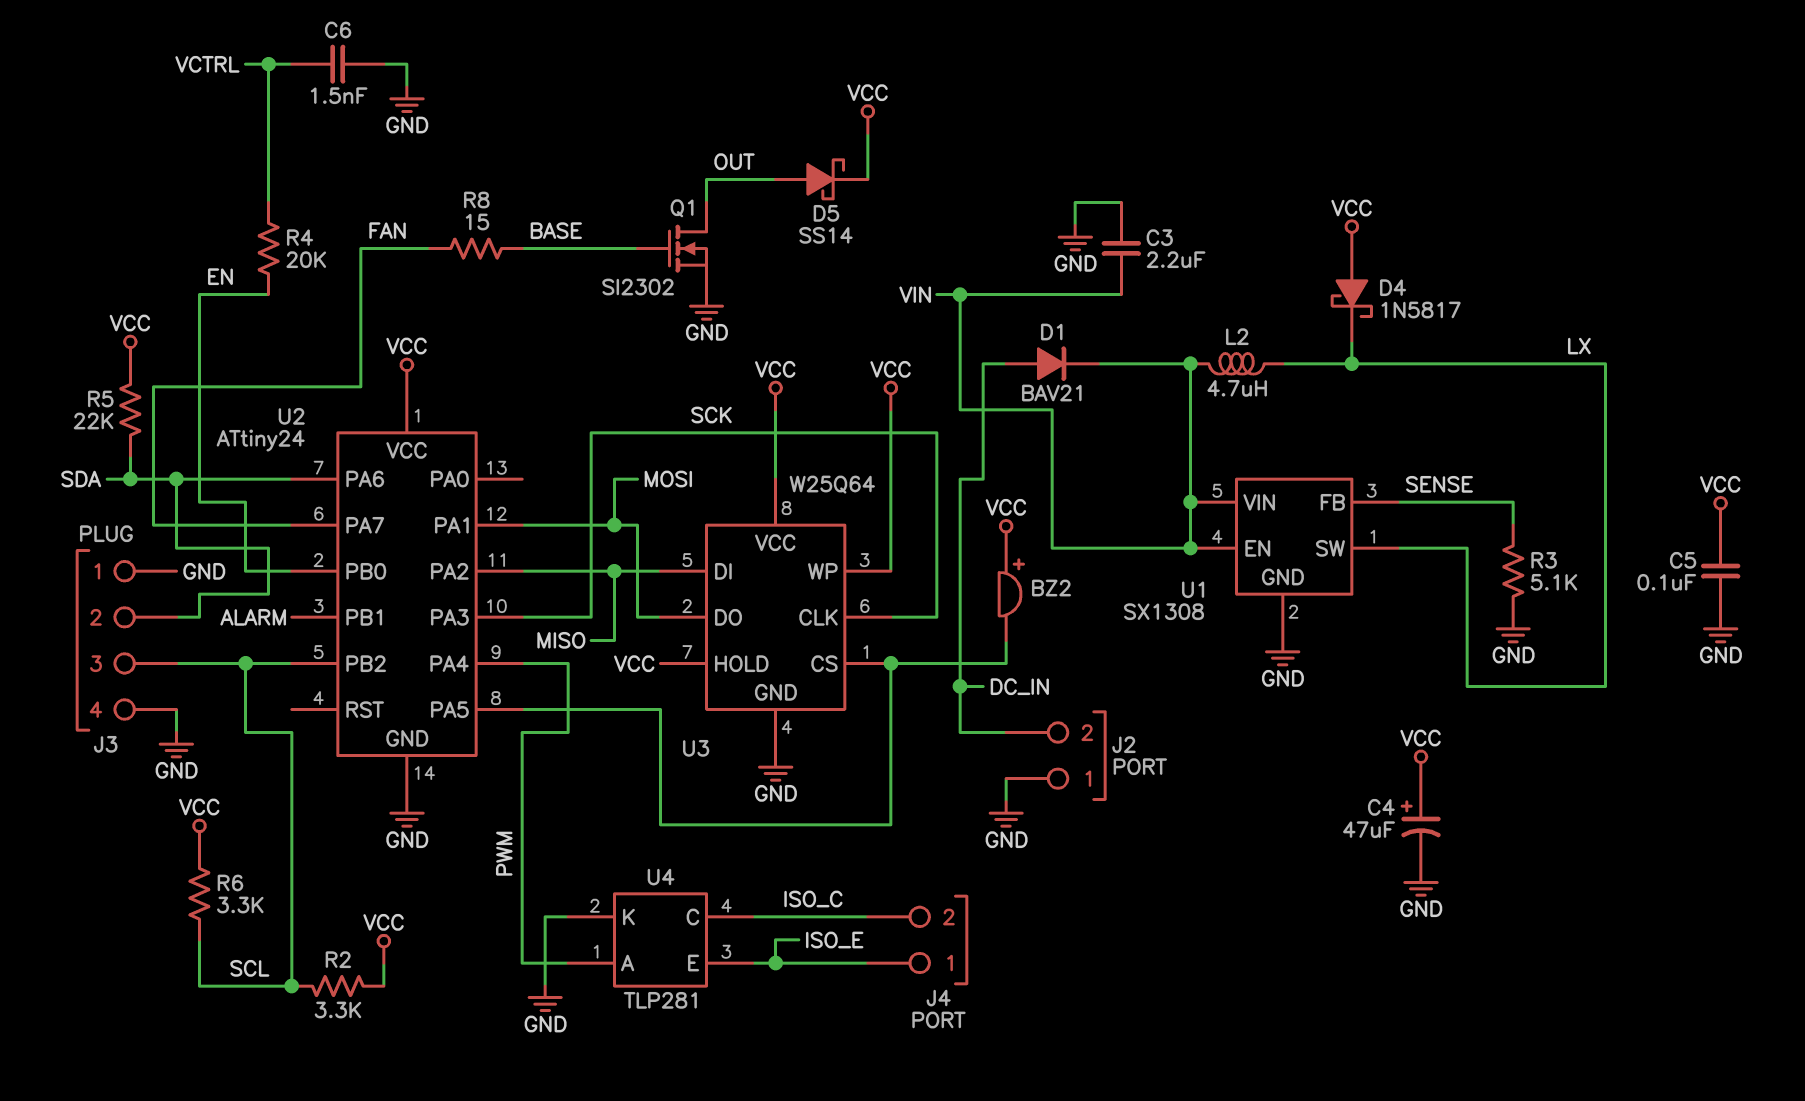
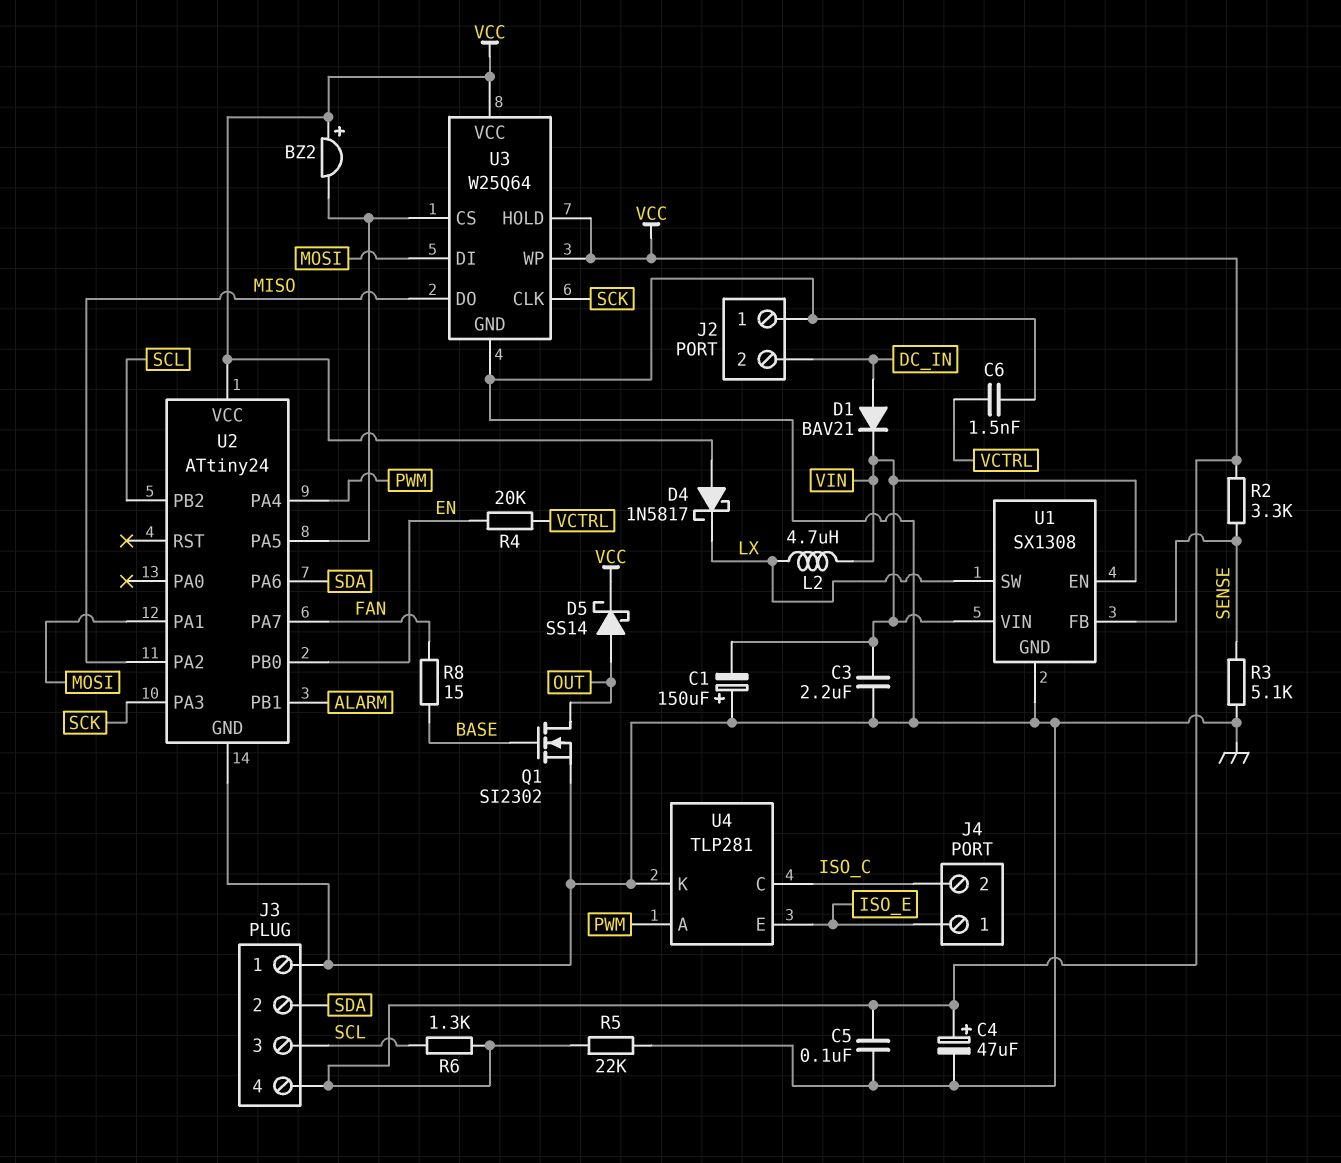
C1: none -> 150uF (plus GND, minus VIN)
J3 pin 4: GND -> VCC
R2: 3.3k (SCL, VCC) -> 3.3k (SENSE, VCC)
R5: 22k (SDA, VCC) -> 22k (GND, VCC)
R6: 3.3k (SCL, VCC) -> 1.3k (SCL, VCC)
U3 pin DI: MISO -> MOSI
U3 pin DO: MOSI -> MISO

